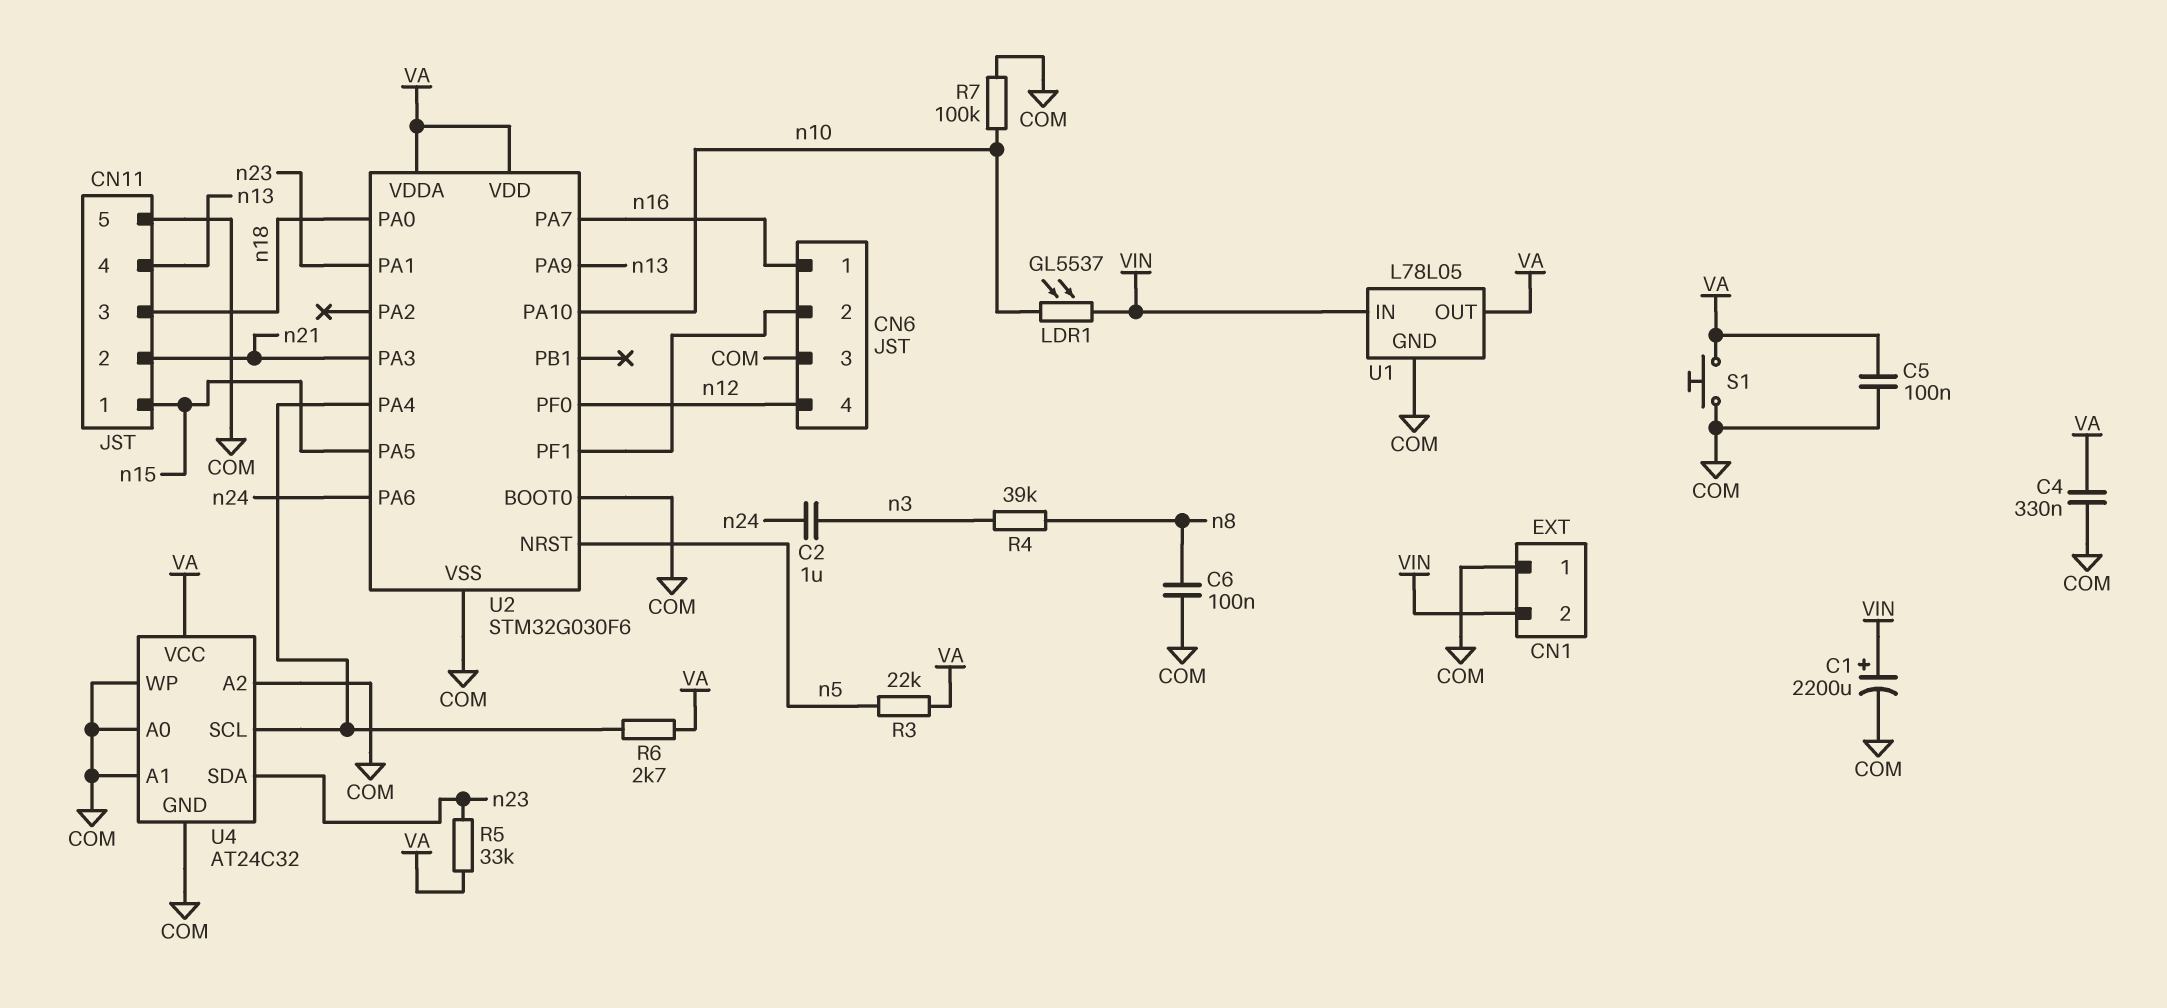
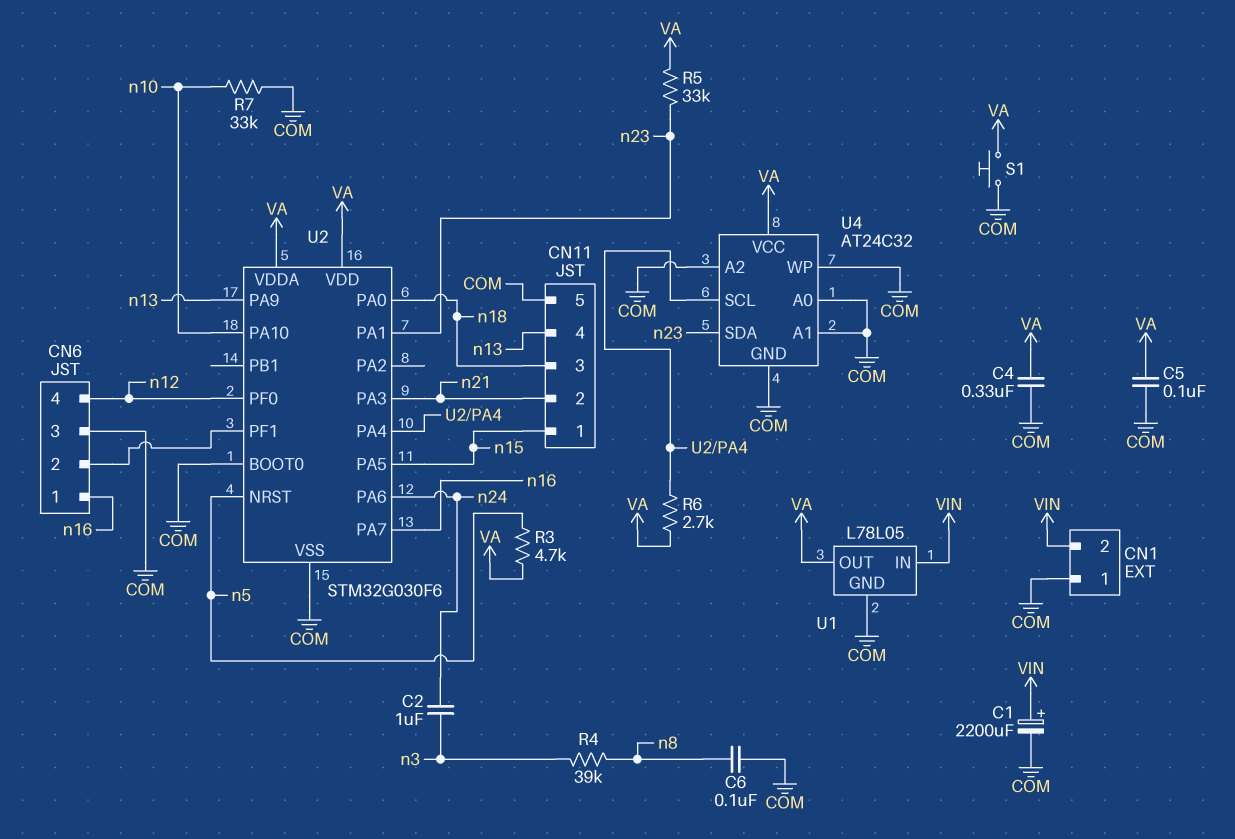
LDR1: GL5537 (VIN, n10) -> none
R3: 22k (VA, n5) -> 4.7k (VA, n5)
R7: 100k (COM, n10) -> 33k (COM, n10)

